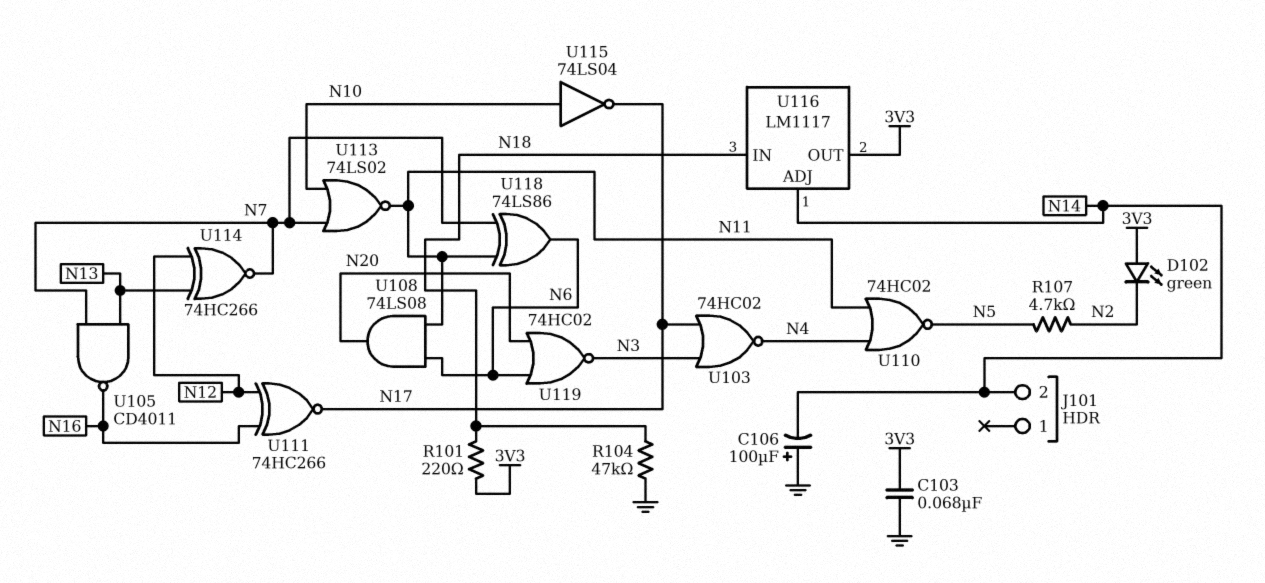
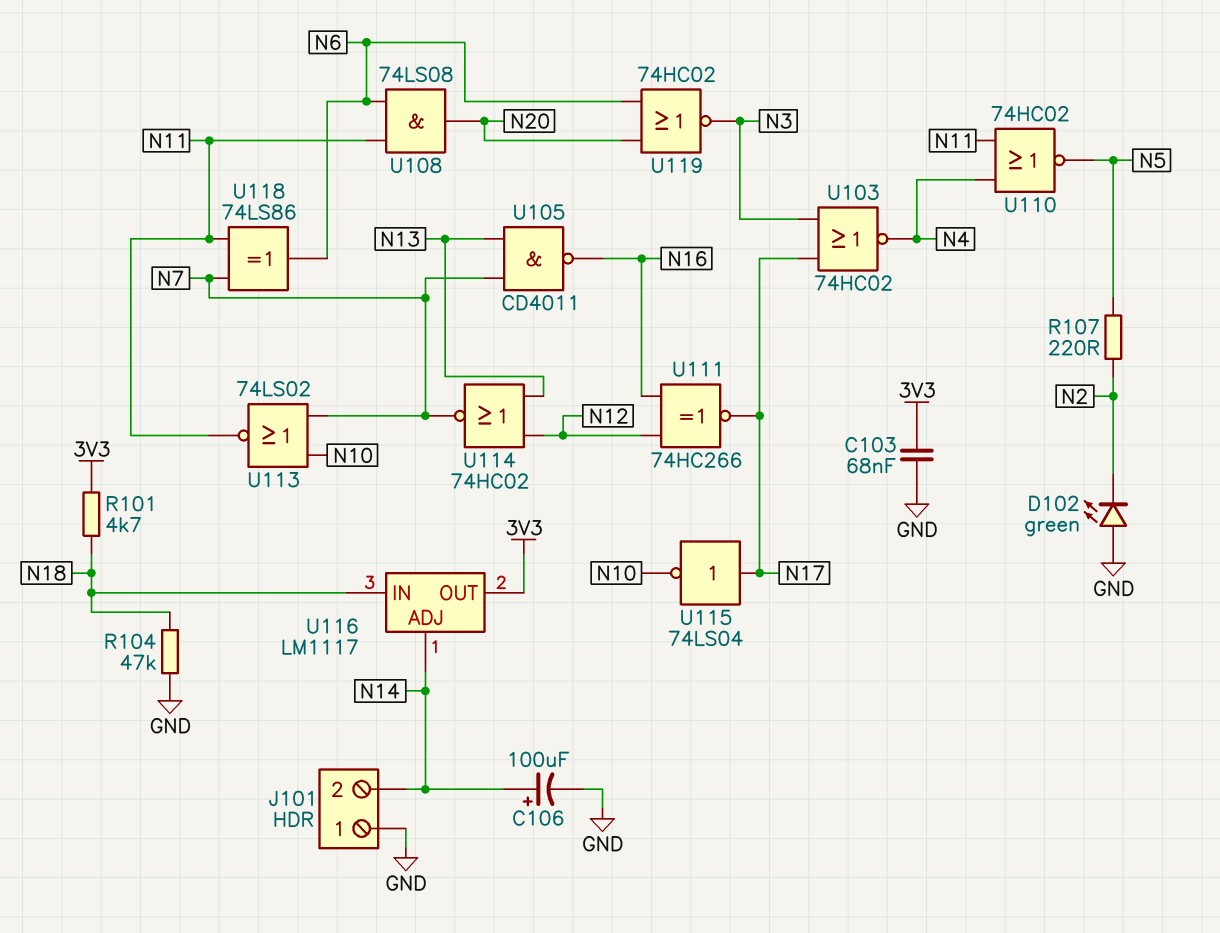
C106: 100uF (plus GND, minus N14) -> 100uF (plus N14, minus GND)
D102: LED green (A 3V3, K N2) -> LED green (A GND, K N2)
J101 pin 1: none -> GND
R101: 220 (3V3, N18) -> 4.7k (3V3, N18)
R107: 4.7k (N2, N5) -> 220 (N2, N5)
U114: XNOR 74HC266 (in N12, in N13, out N7) -> NOR 74HC02 (in N12, in N13, out N7)
U115: NOT 74LS04 (in N10, out N17) -> NOT 74LS04 (in N17, out N10)

